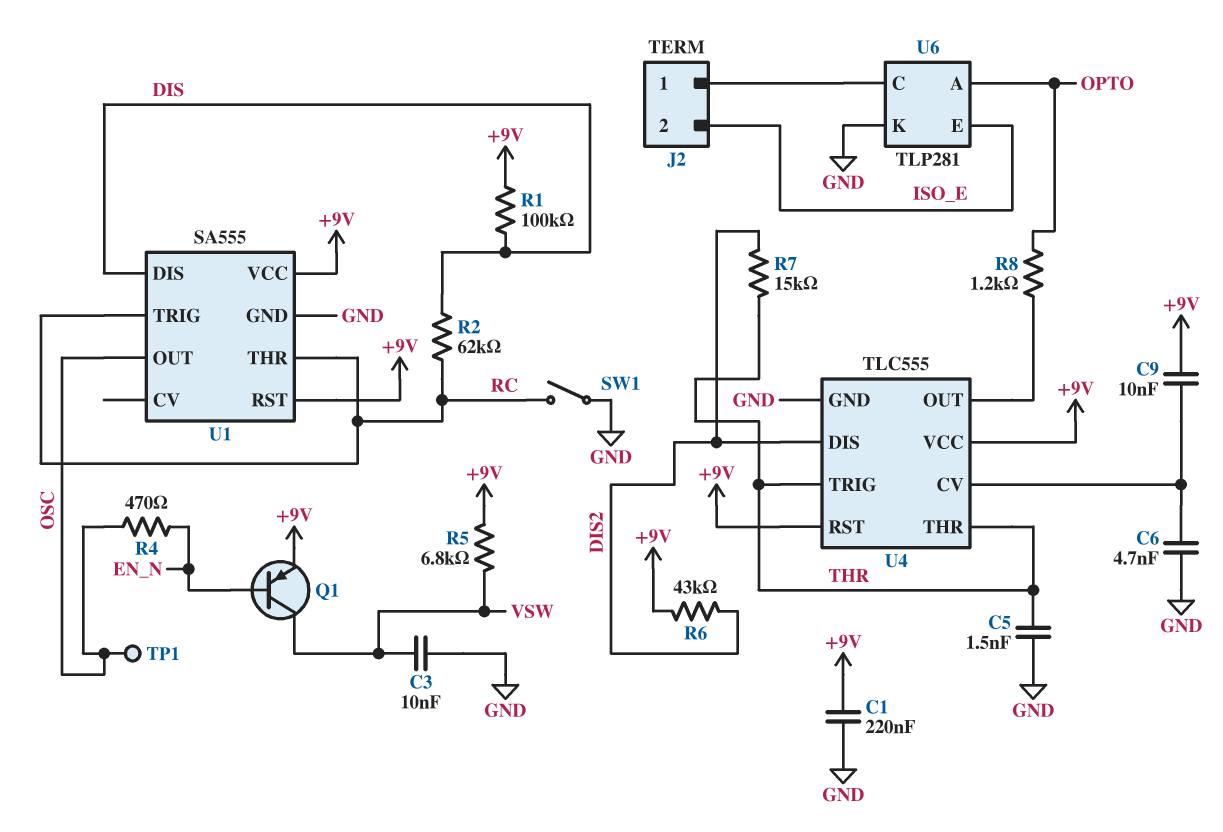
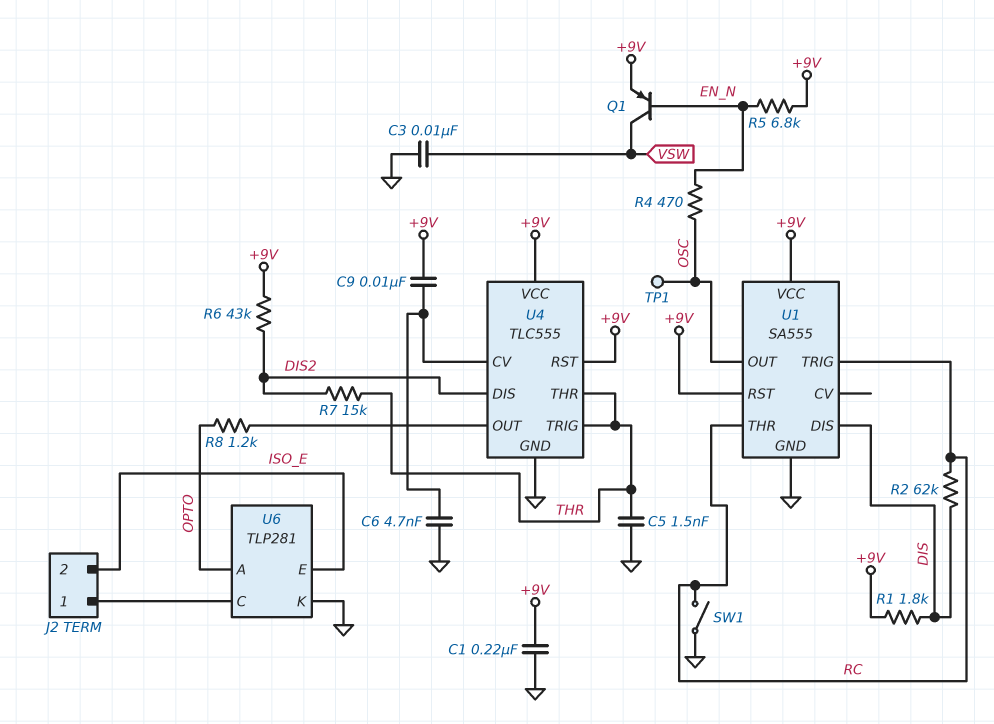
R1: 100k (+9V, DIS) -> 1.8k (+9V, DIS)
R5: 6.8k (+9V, VSW) -> 6.8k (+9V, EN_N)

